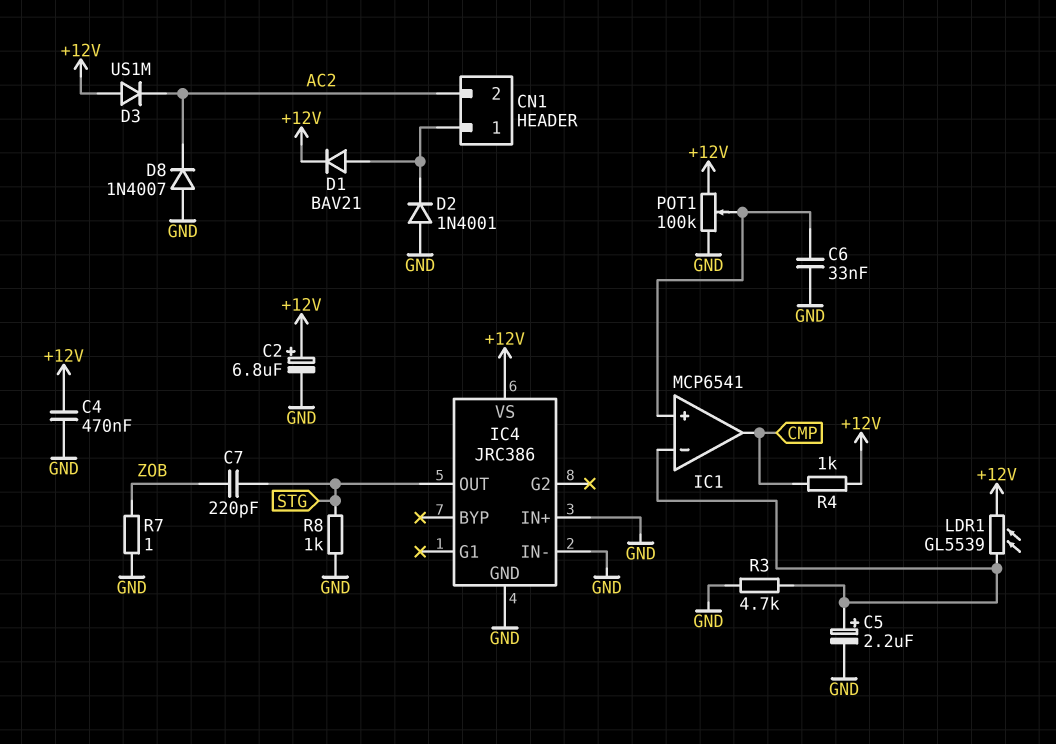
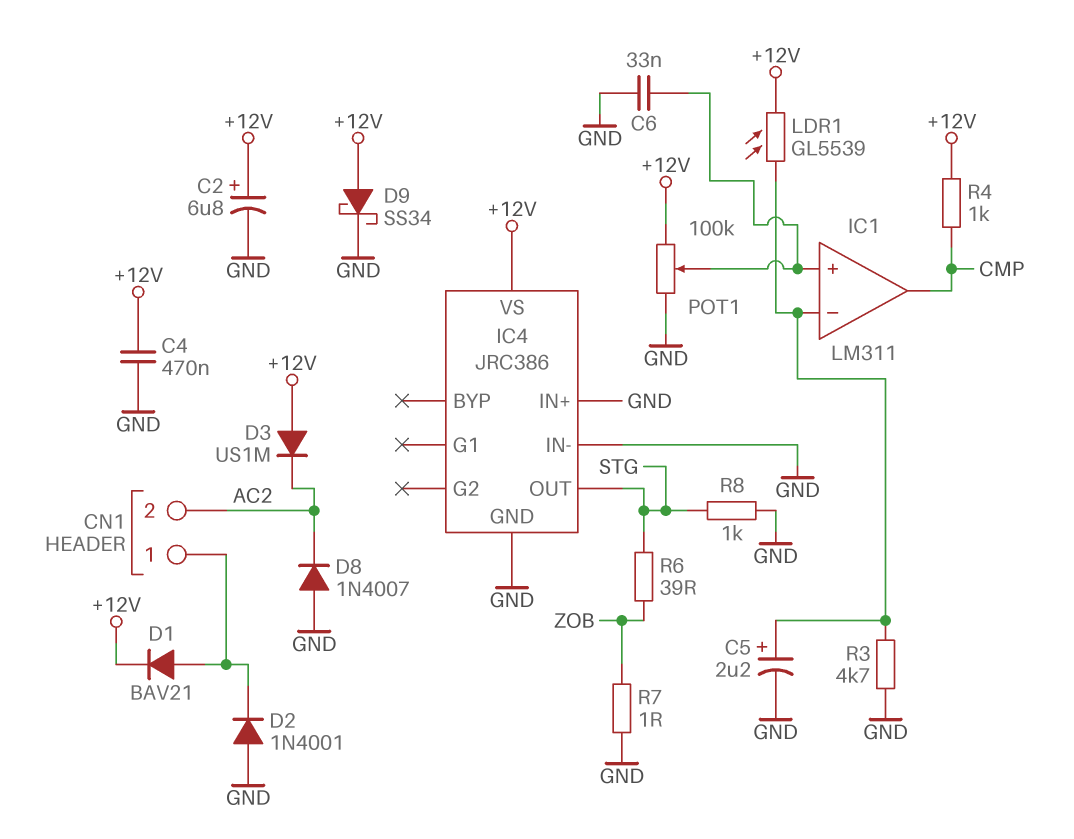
C7: 220pF (STG, ZOB) -> none
D9: none -> schottky SS34 (A +12V, K GND)
IC1: MCP6541 -> LM311
R6: none -> 39 (STG, ZOB)

